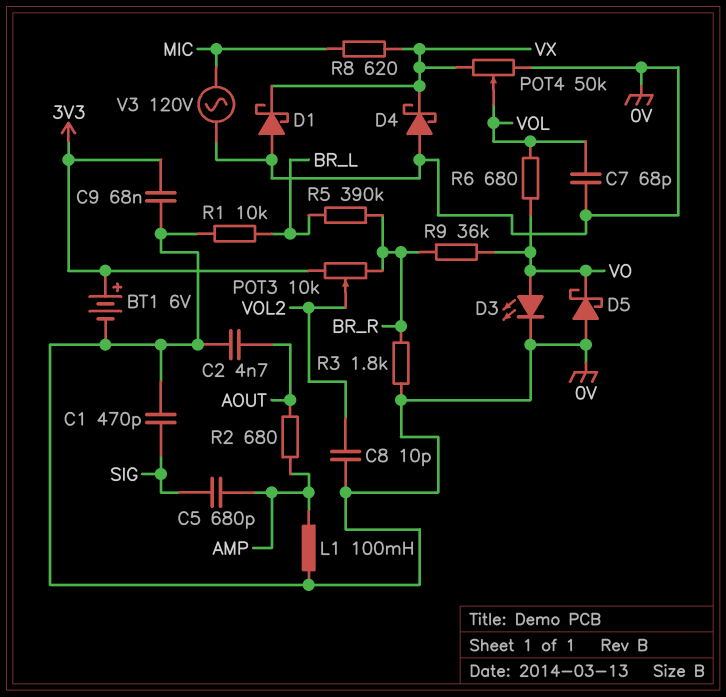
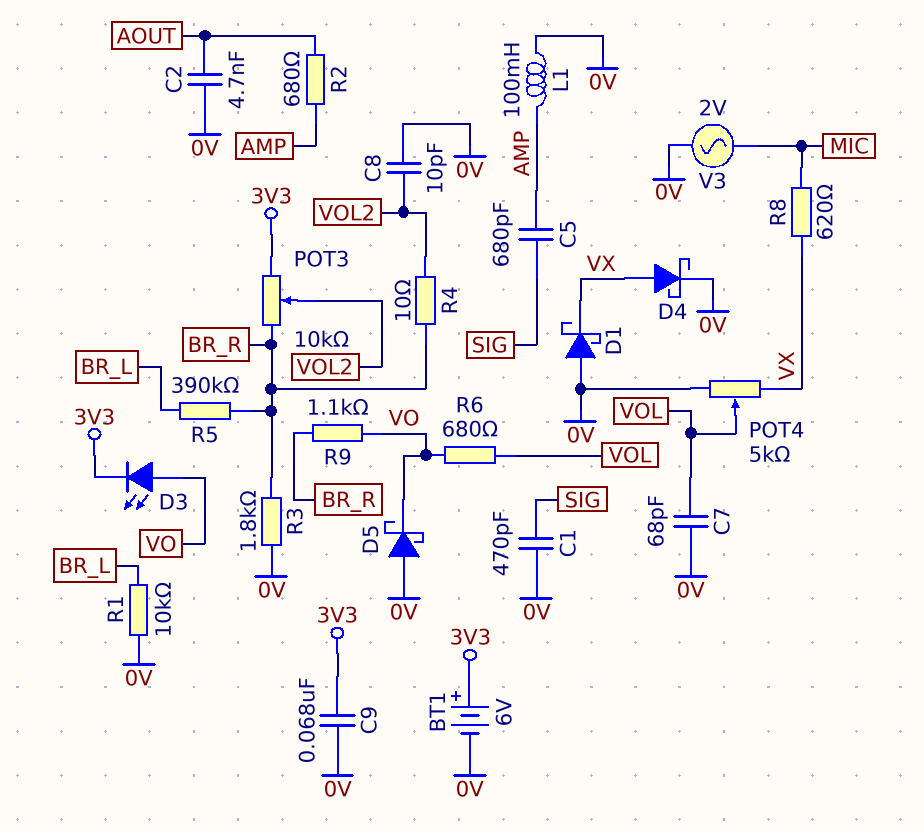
D3: LED (A VO, K 0V) -> LED (A VO, K 3V3)
D4: schottky (A 0V, K VX) -> schottky (A VX, K 0V)
POT4: 50k (0V, VX, wiper VOL) -> 5k (0V, VX, wiper VOL)
R4: none -> 10 (BR_R, VOL2)
R9: 36k (BR_R, VO) -> 1.1k (BR_R, VO)
V3: AC 120V (0V, MIC) -> AC 2V (0V, MIC)

